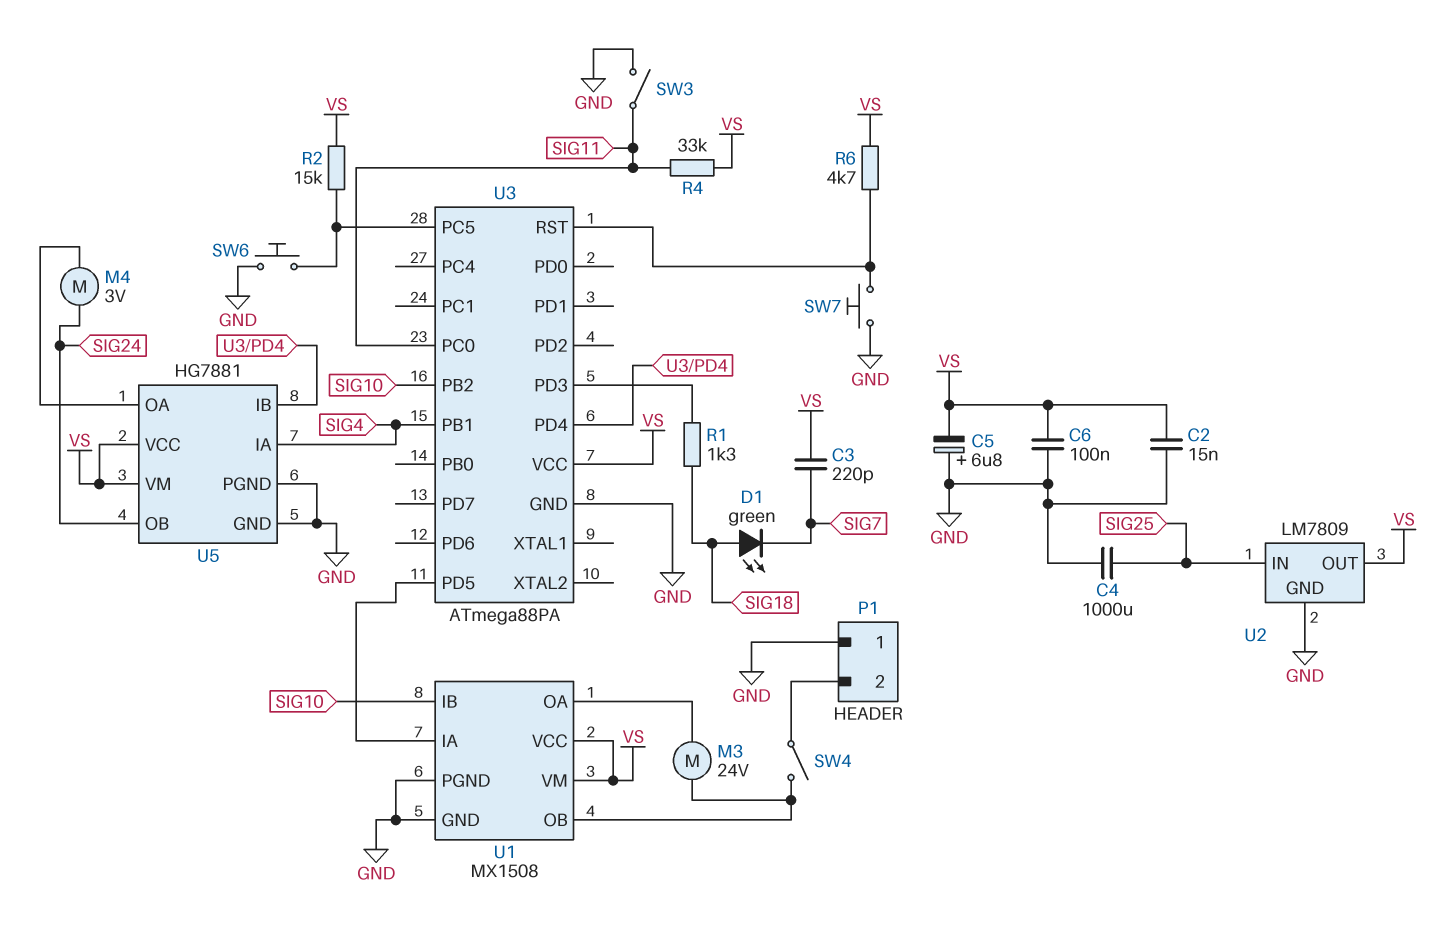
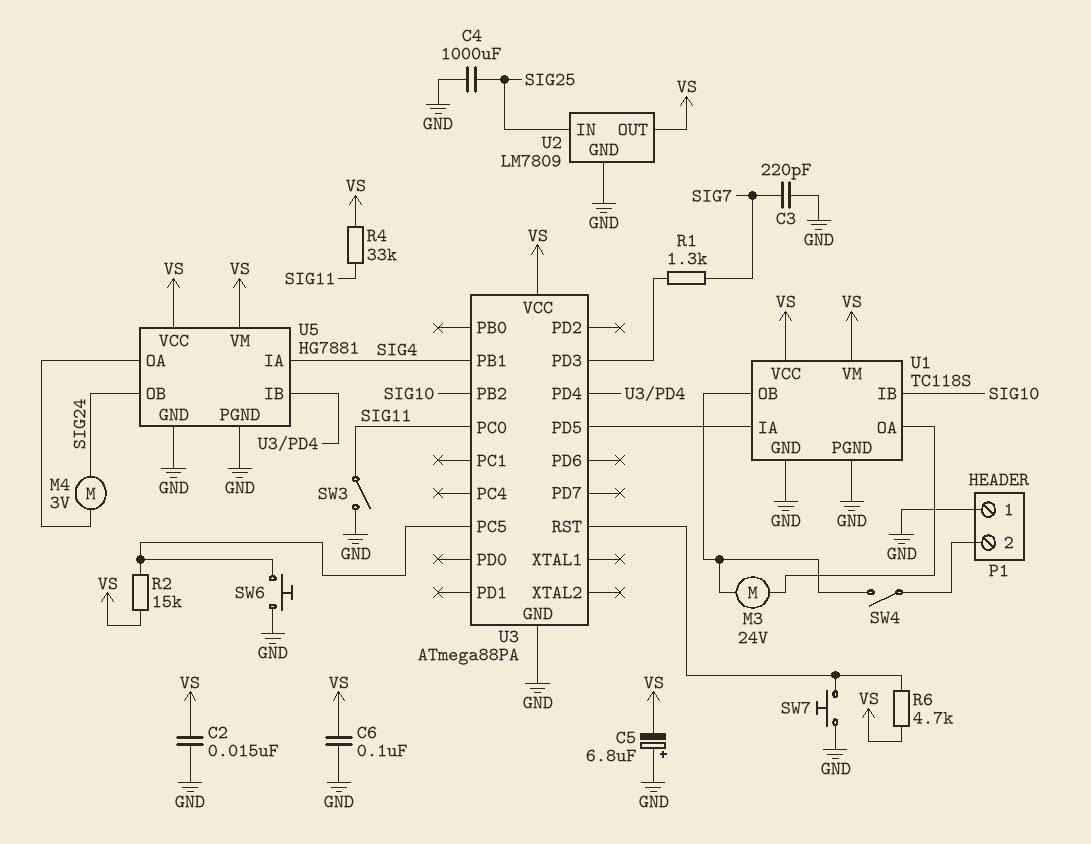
C3: 220pF (SIG7, VS) -> 220pF (GND, SIG7)
D1: LED green (A SIG18, K SIG7) -> none
R1: 1.3k (SIG18, U3/PD3) -> 1.3k (SIG7, U3/PD3)
U1: MX1508 -> TC118S

